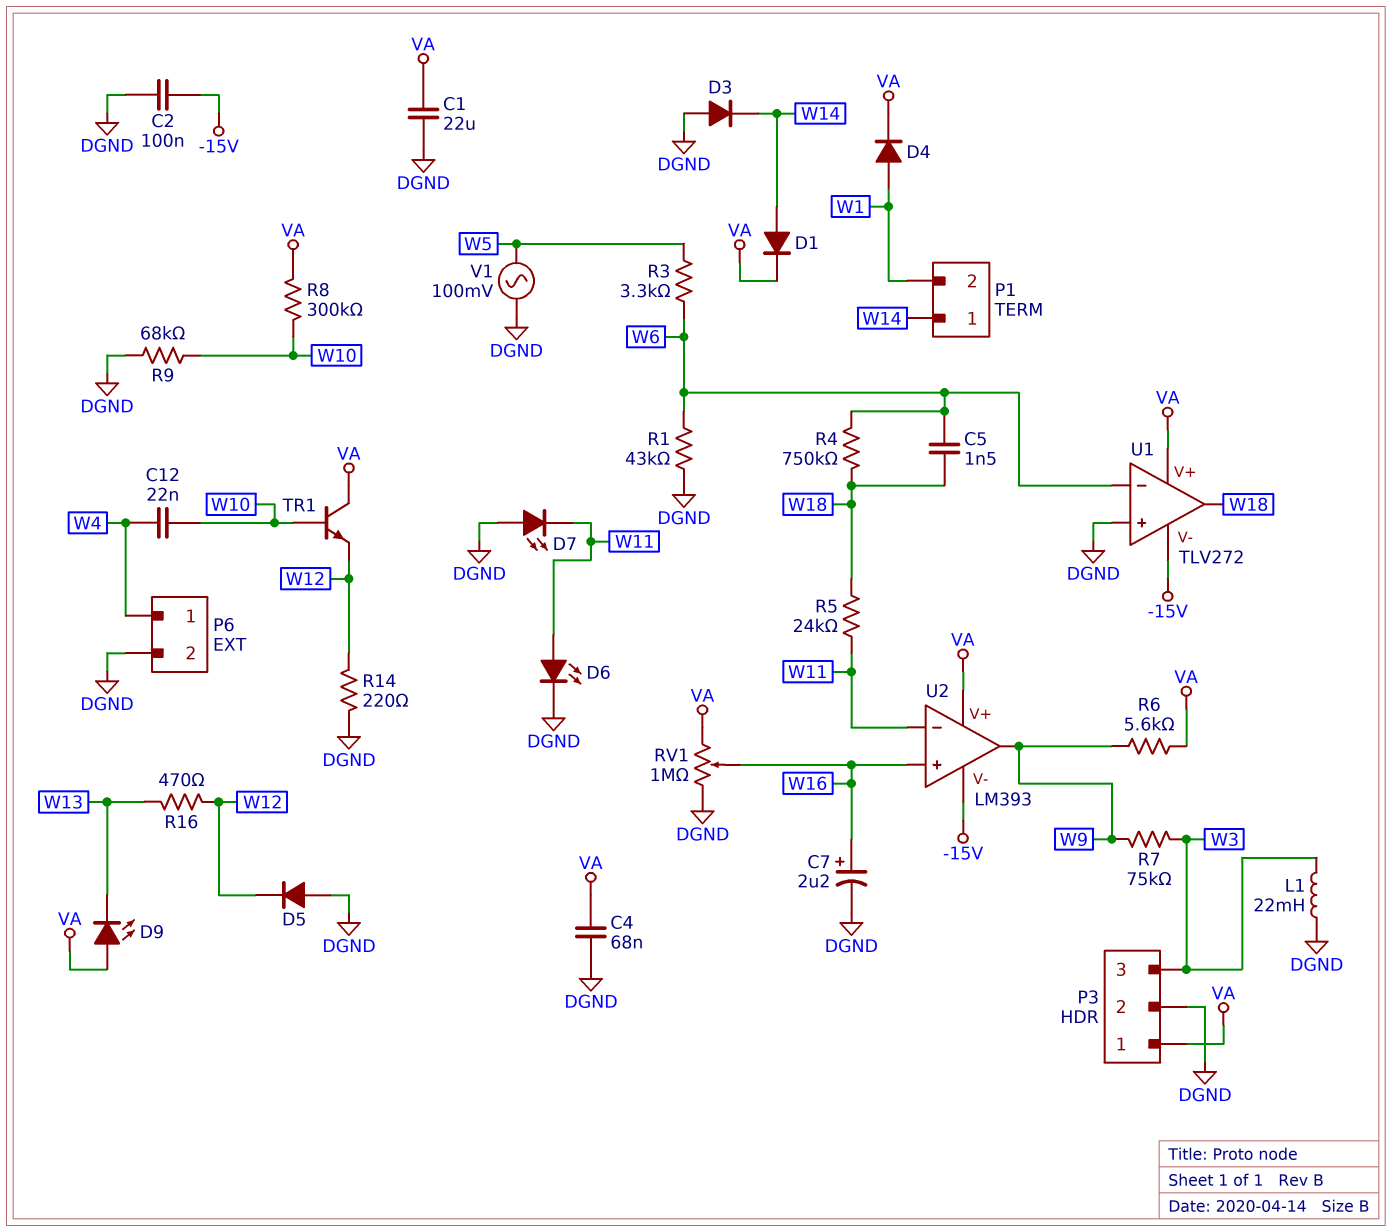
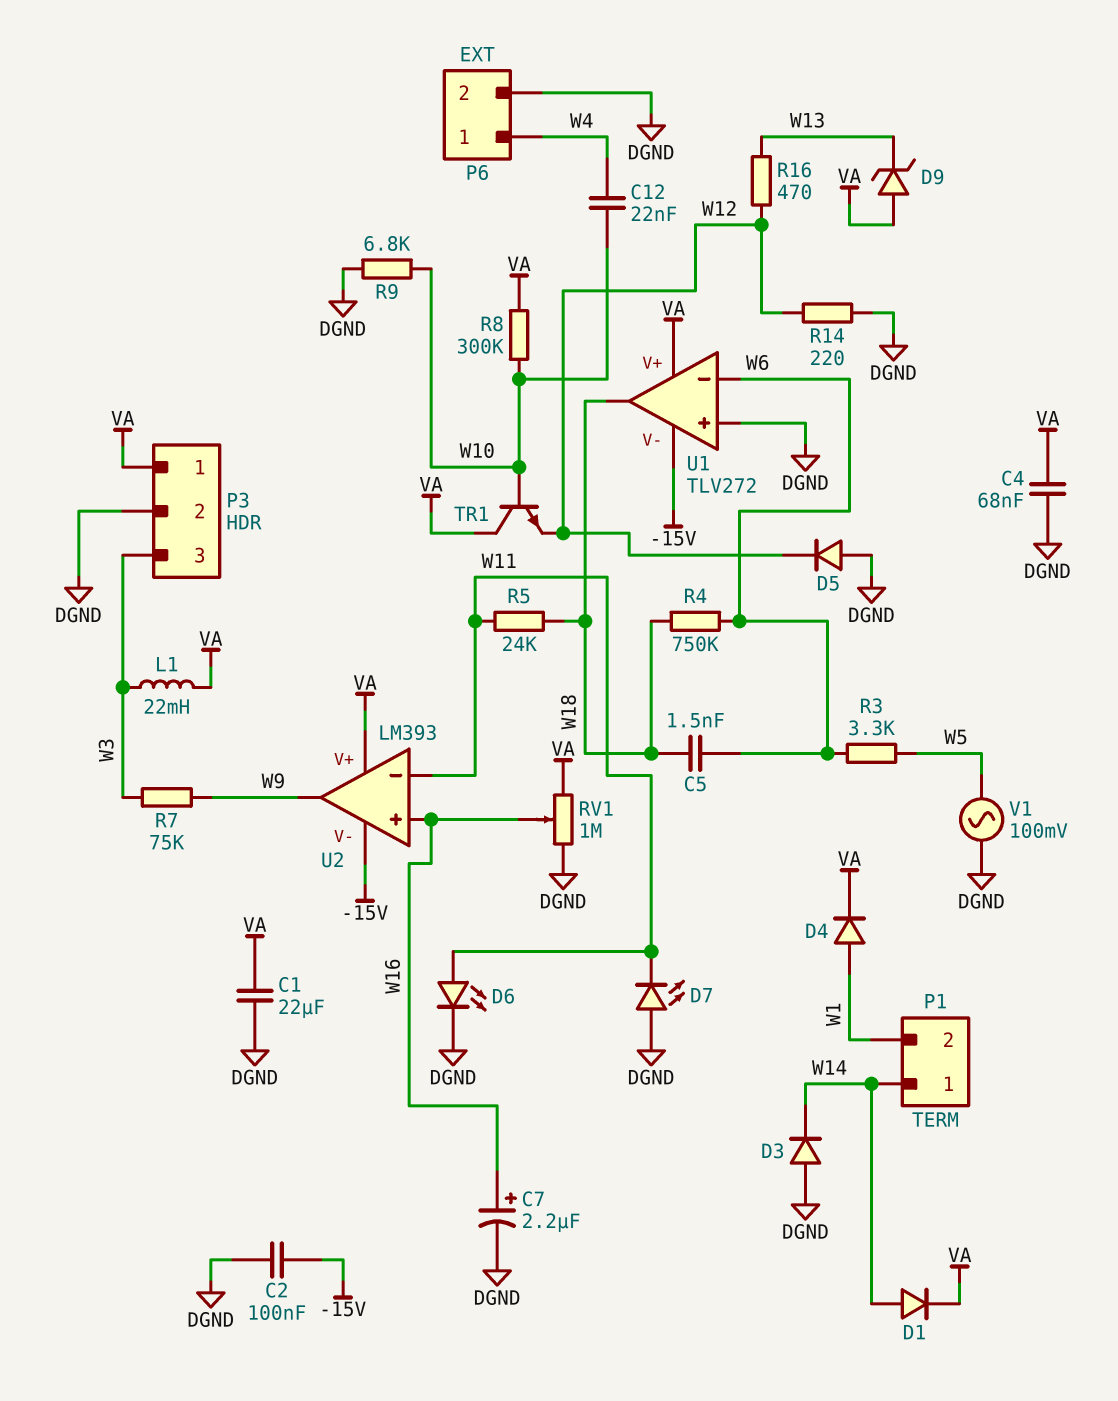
D9: LED (A VA, K W13) -> zener (A VA, K W13)
L1: 22mH (DGND, W3) -> 22mH (VA, W3)
R1: 43k (DGND, W6) -> none
R6: 5.6k (VA, W9) -> none
R9: 68k (DGND, W10) -> 6.8k (DGND, W10)

